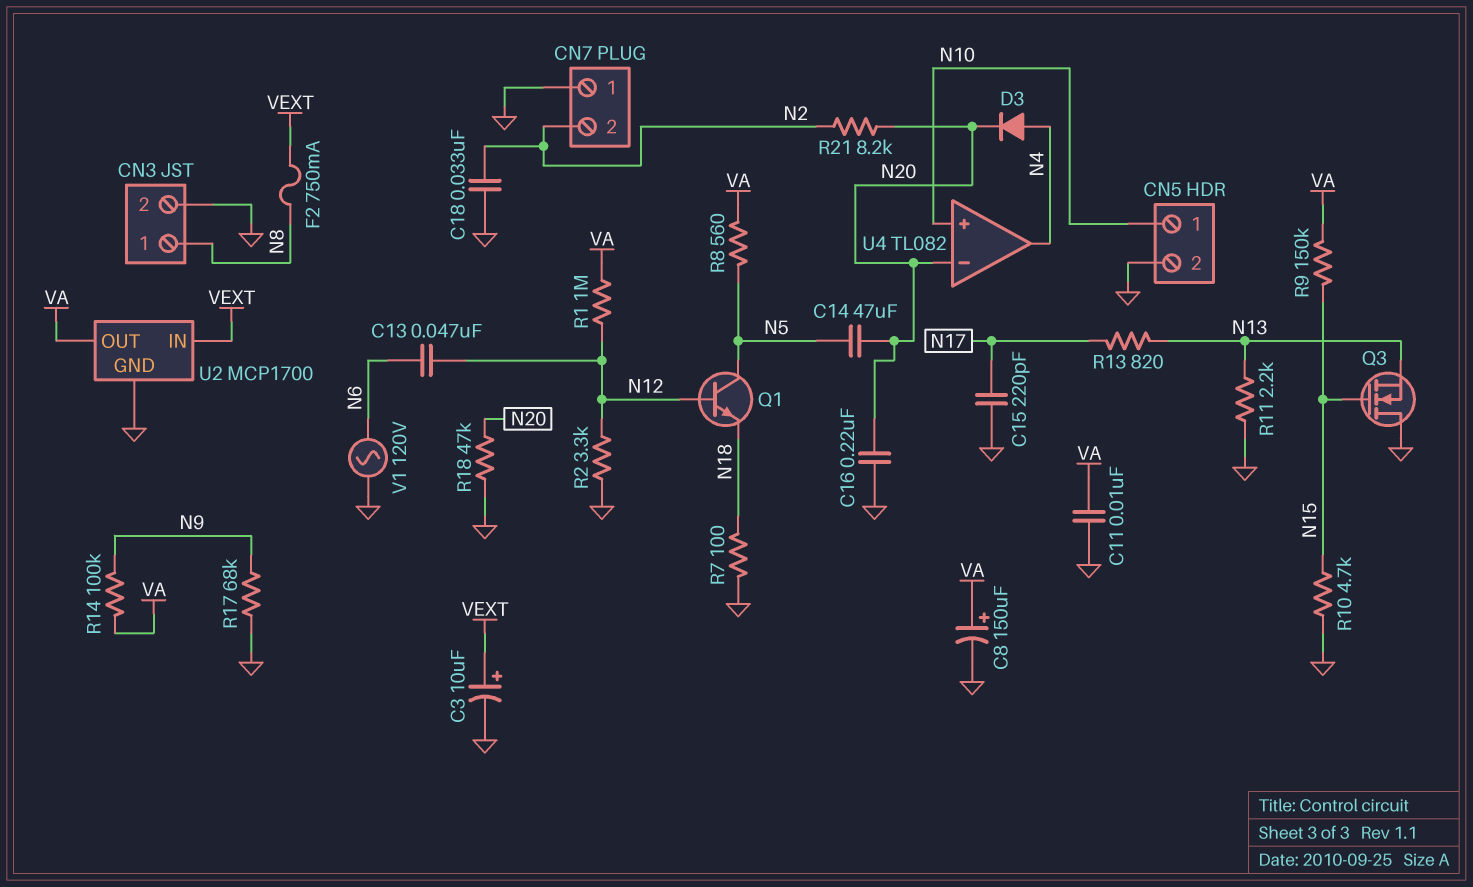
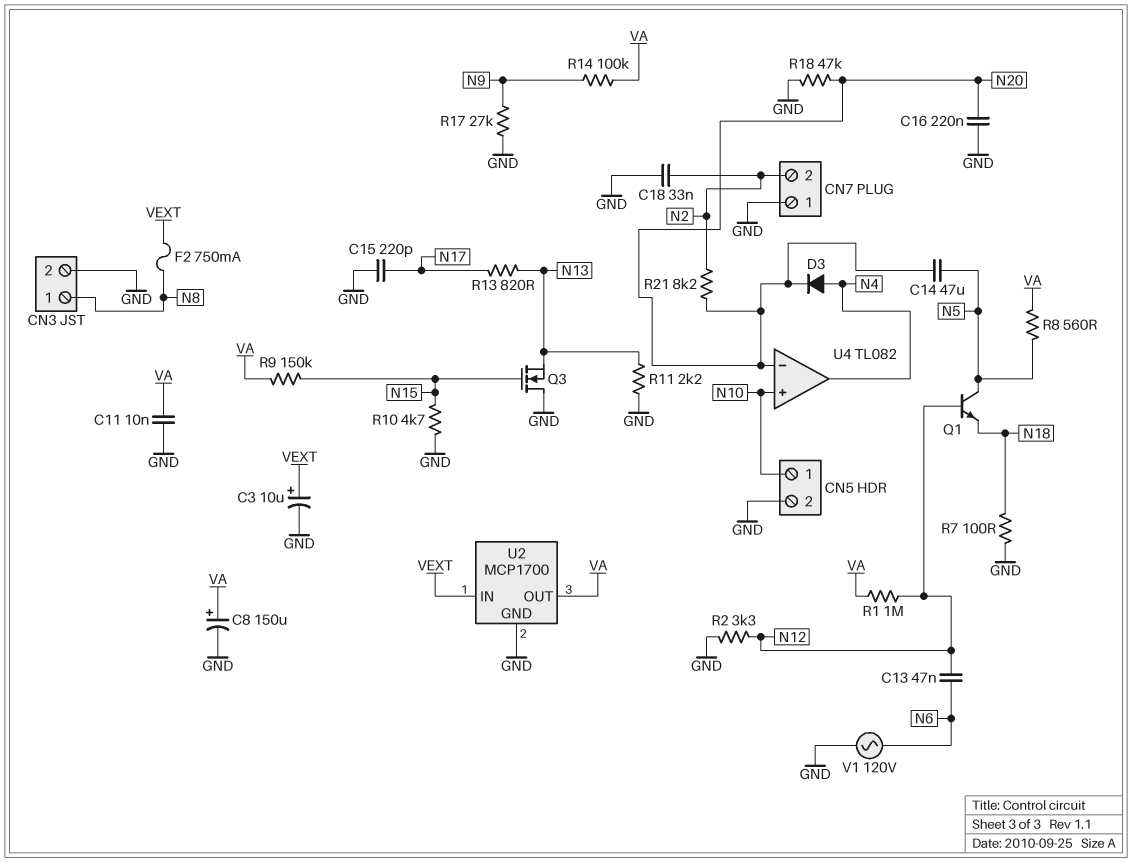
R17: 68k (GND, N9) -> 27k (GND, N9)

